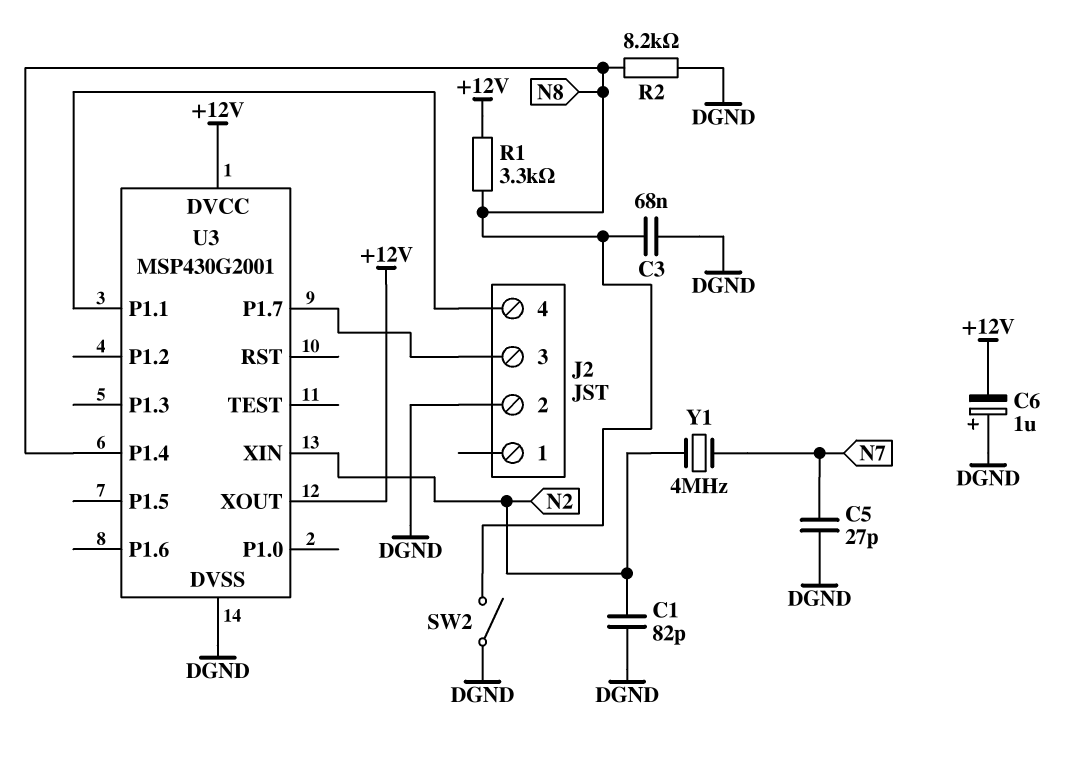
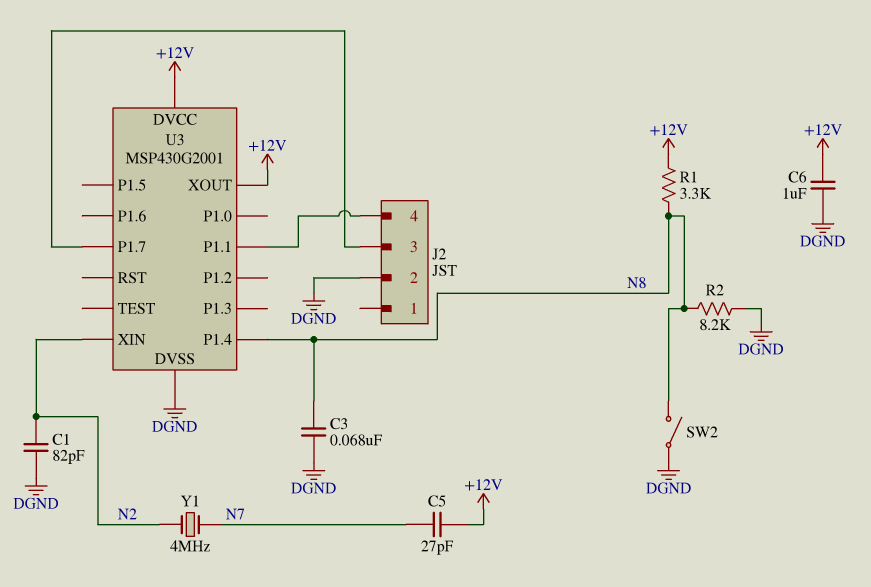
C5: 27pF (DGND, N7) -> 27pF (+12V, N7)
C6: 1uF (plus DGND, minus +12V) -> 1uF (+12V, DGND)

